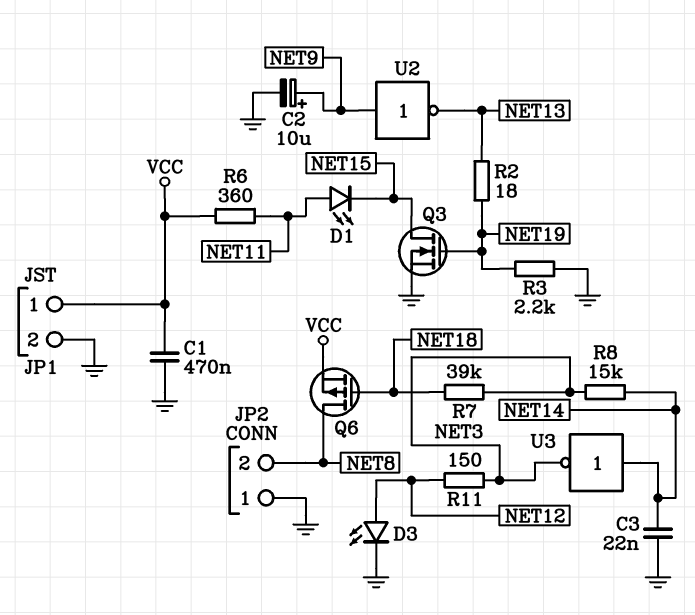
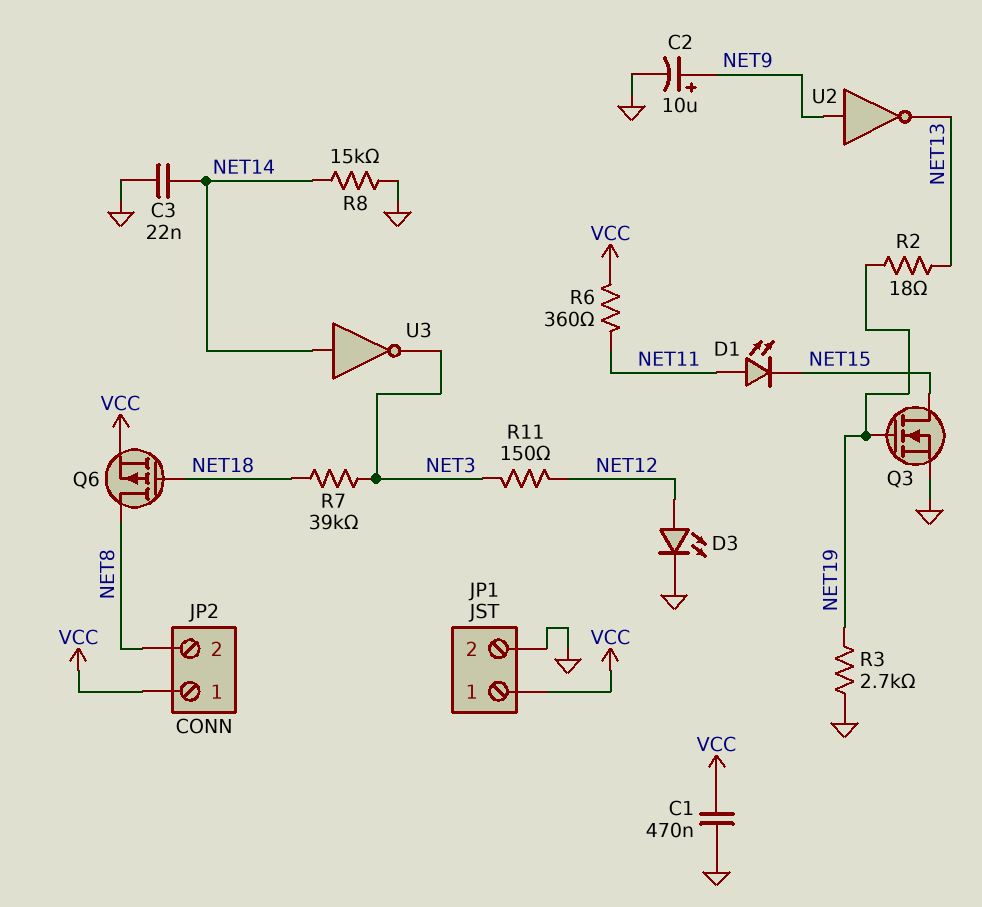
JP2 pin 1: GND -> VCC
R3: 2.2k (GND, NET19) -> 2.7k (GND, NET19)
R8: 15k (NET3, NET14) -> 15k (GND, NET14)

